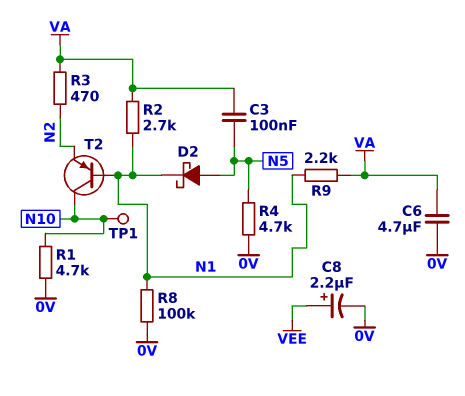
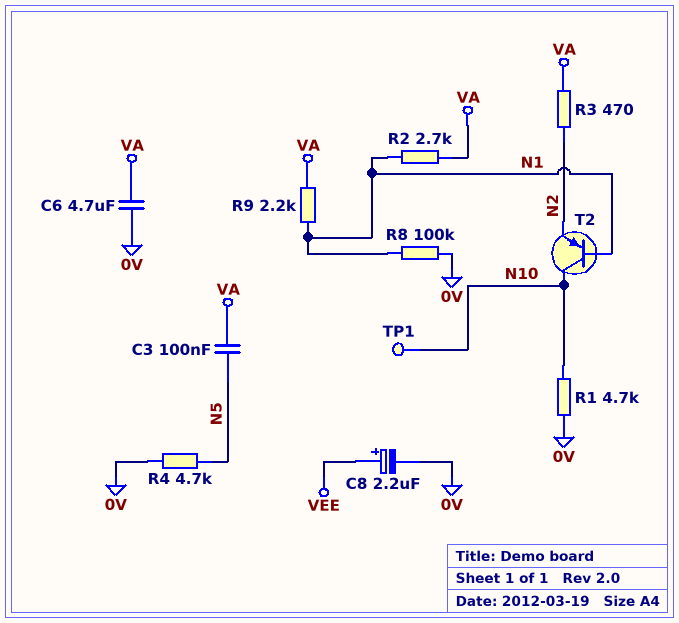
D2: schottky (A N5, K N1) -> none

